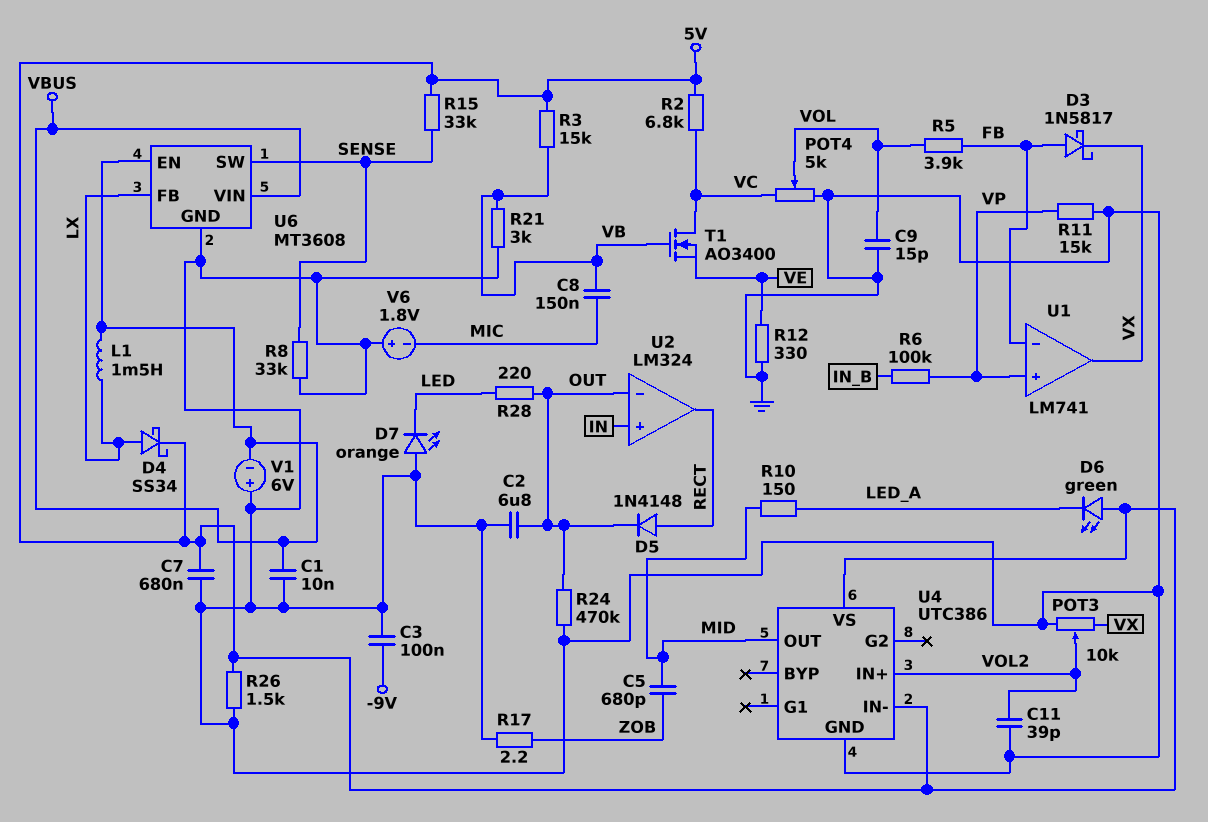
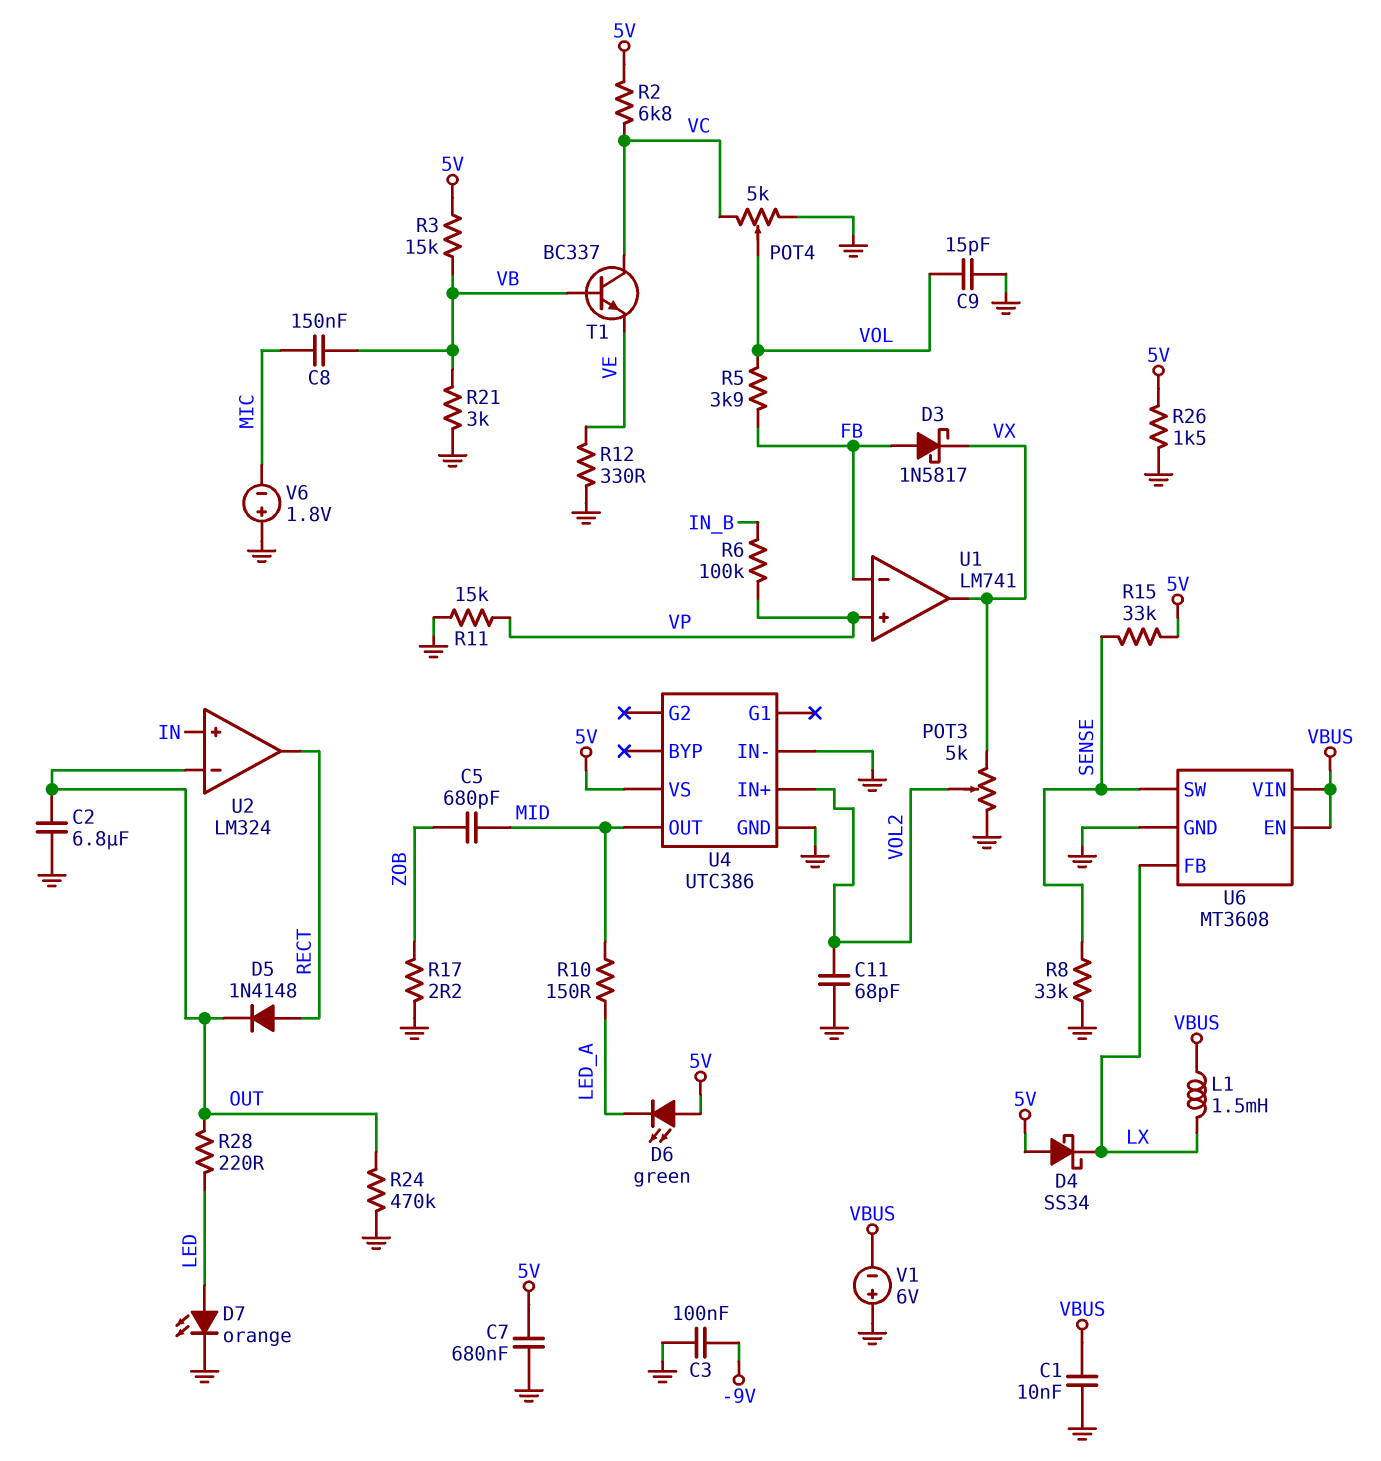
C11: 39pF (GND, VOL2) -> 68pF (GND, VOL2)
D4: schottky SS34 (A LX, K 5V) -> schottky SS34 (A 5V, K LX)
D7: LED orange (A GND, K LED) -> LED orange (A LED, K GND)
POT3: 10k (GND, VX, wiper VOL2) -> 5k (GND, VX, wiper VOL2)
T1: NMOS AO3400 (G VB, D VC, S VE) -> NPN BC337 (B VB, C VC, E VE)
U4 pin IN-: 5V -> GND

